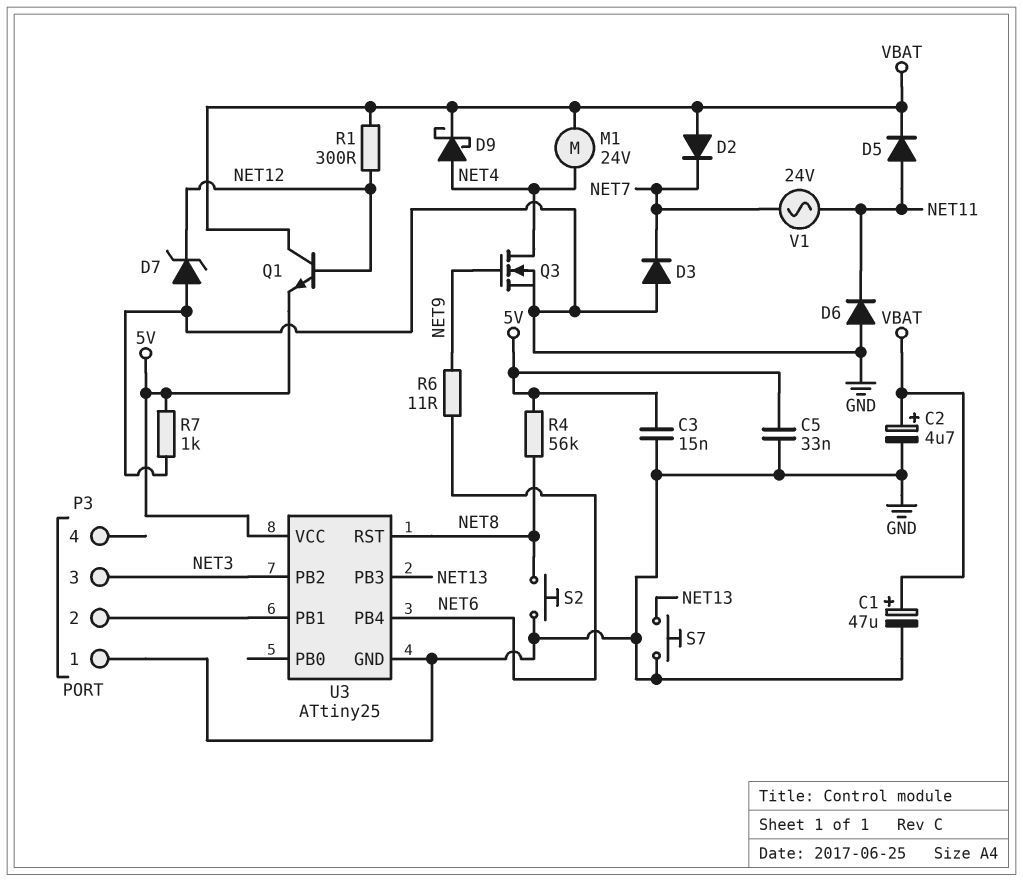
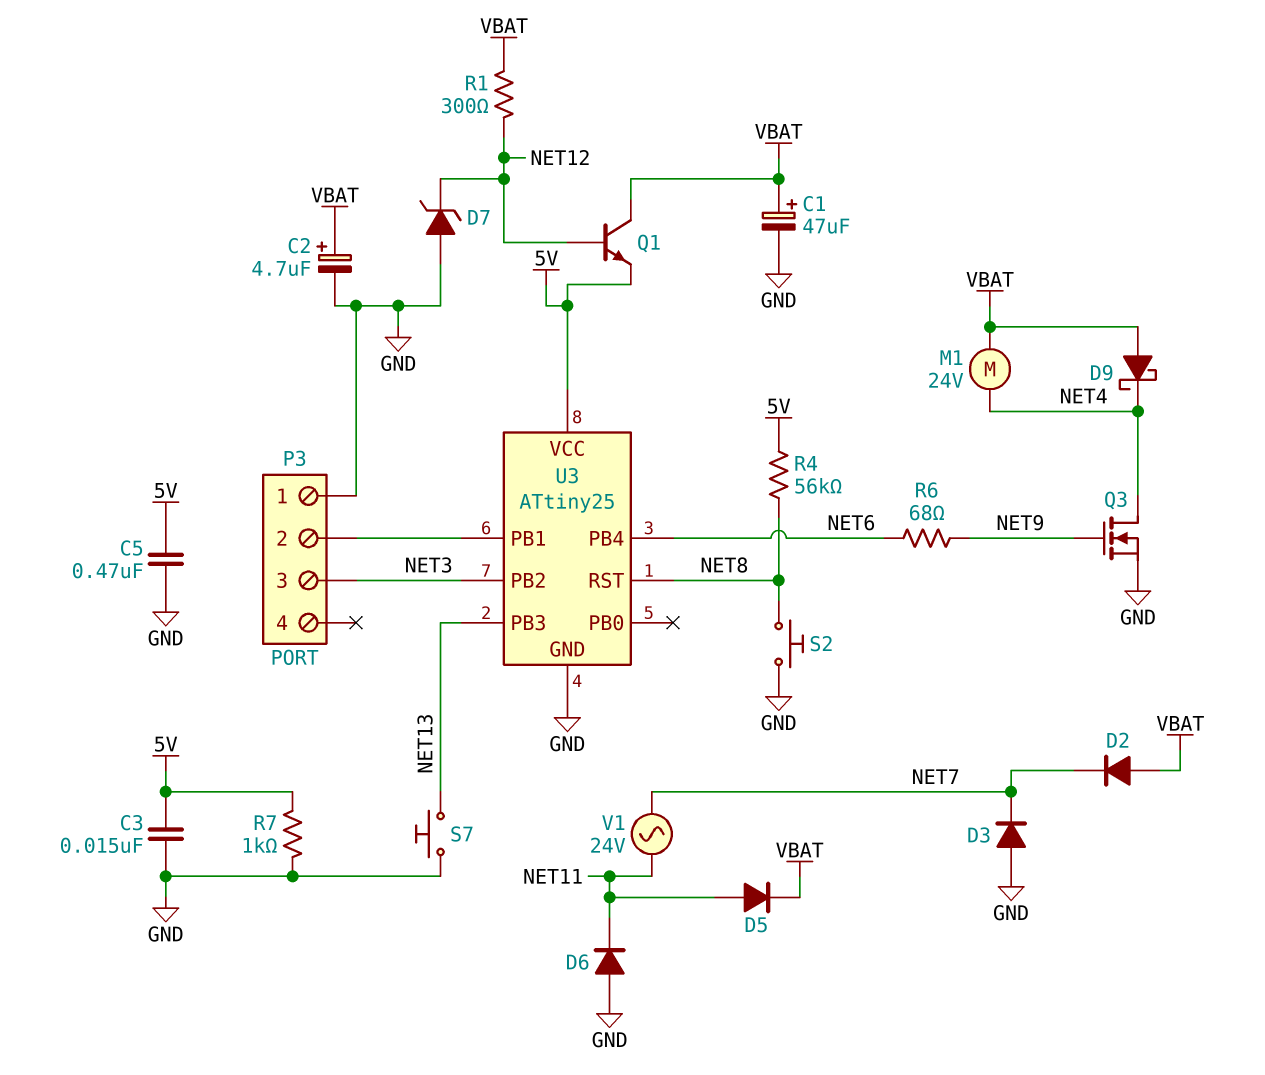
C5: 33nF (5V, GND) -> 470nF (5V, GND)
D9: schottky (A NET4, K VBAT) -> schottky (A VBAT, K NET4)
R6: 11 (NET6, NET9) -> 68 (NET6, NET9)

